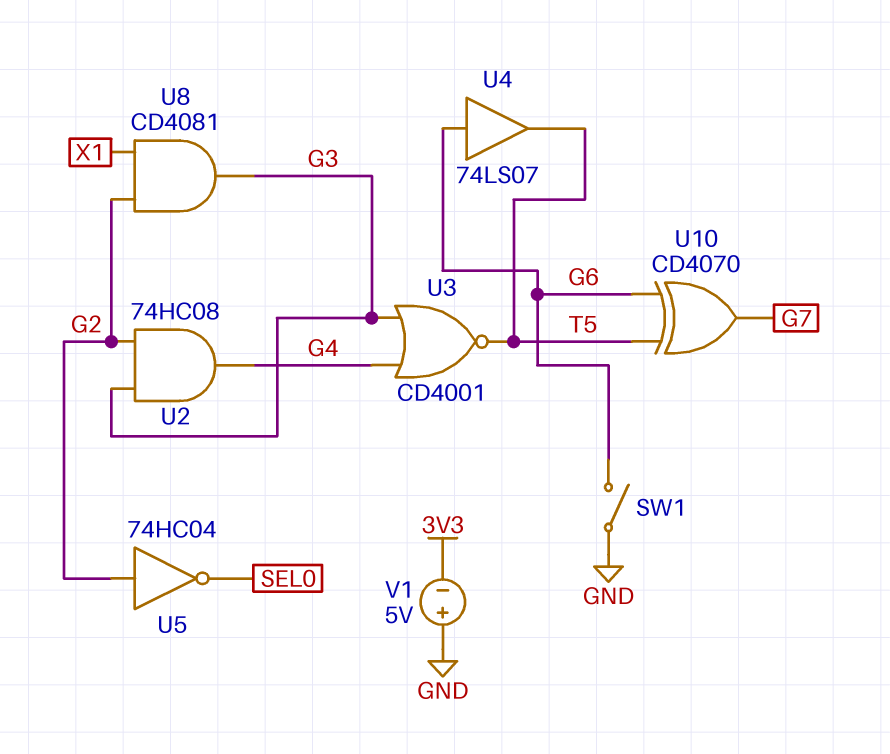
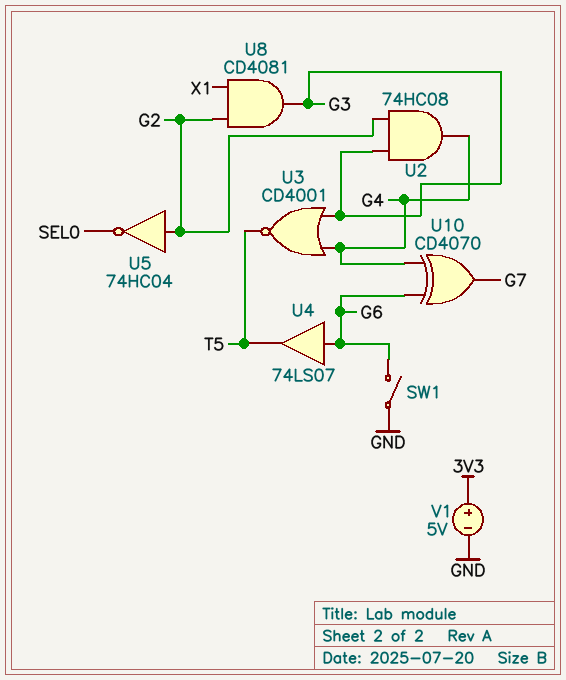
U10: XOR CD4070 (in G6, in T5, out G7) -> XOR CD4070 (in G4, in G6, out G7)
V1: 5V (plus GND, minus 3V3) -> 5V (plus 3V3, minus GND)

